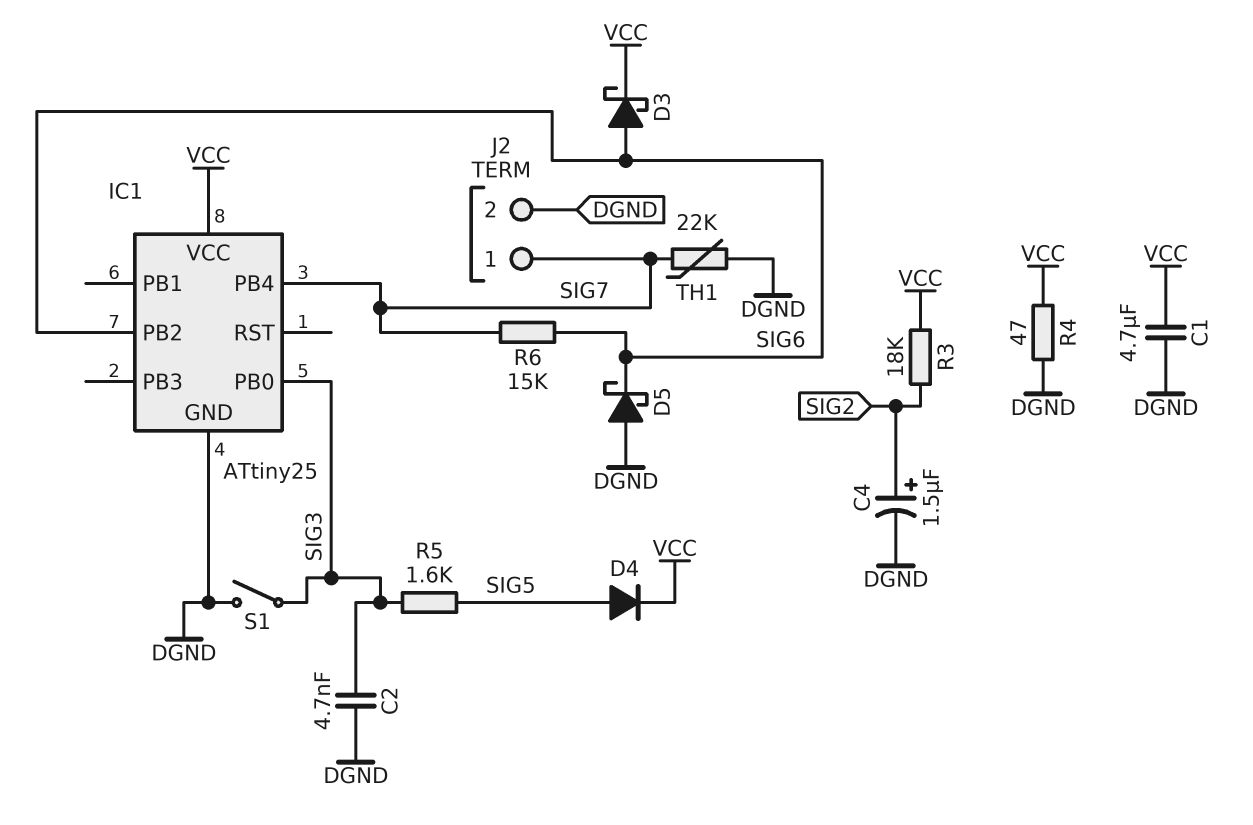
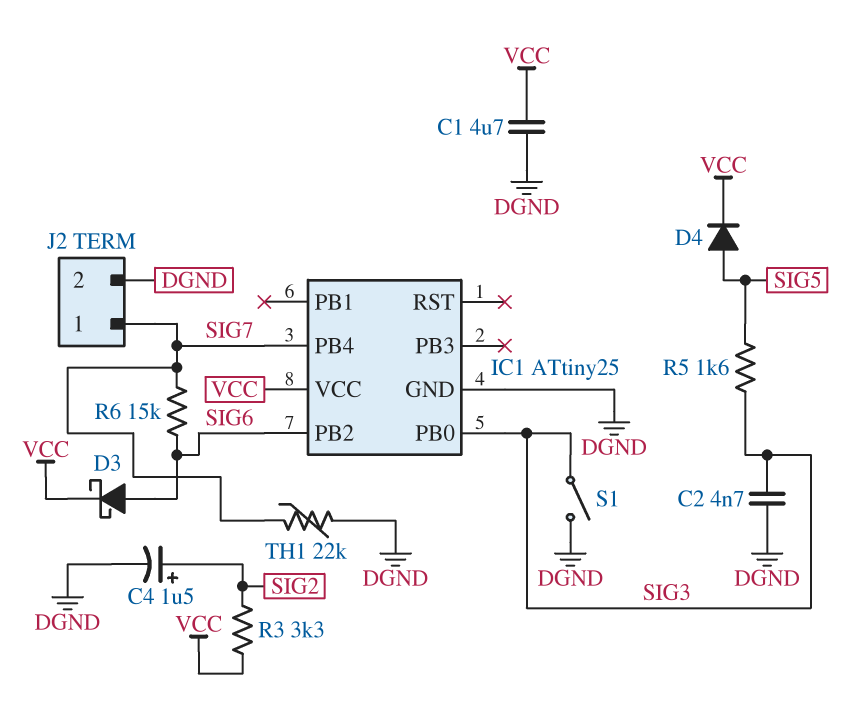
D5: schottky (A DGND, K SIG6) -> none
R3: 18k (SIG2, VCC) -> 3.3k (SIG2, VCC)
R4: 47 (DGND, VCC) -> none

